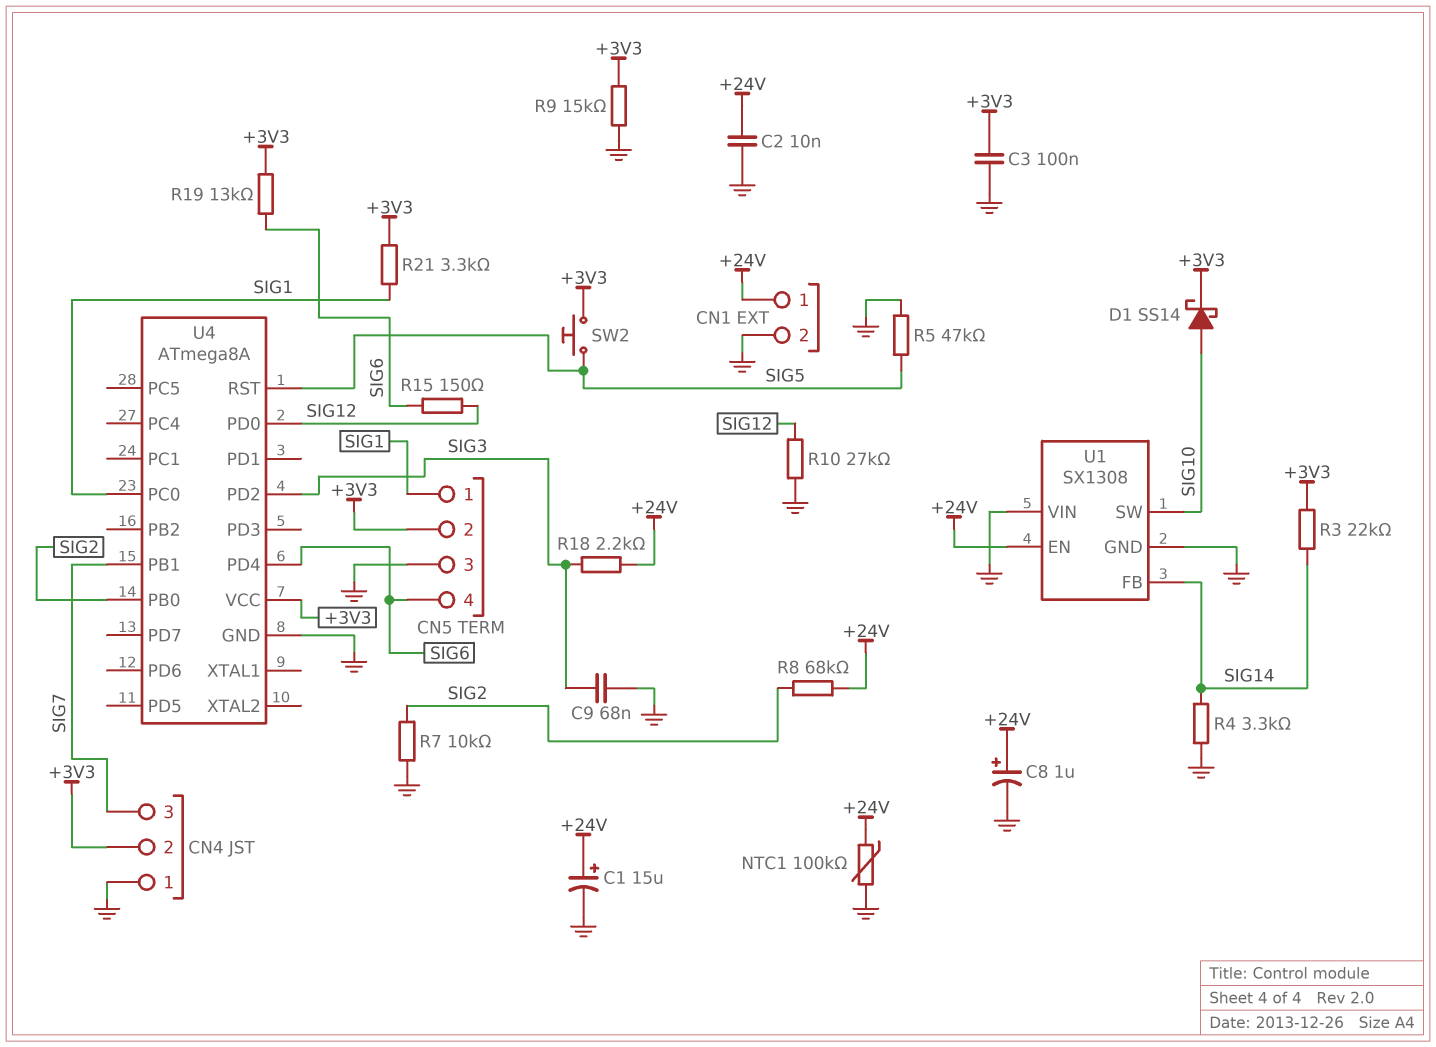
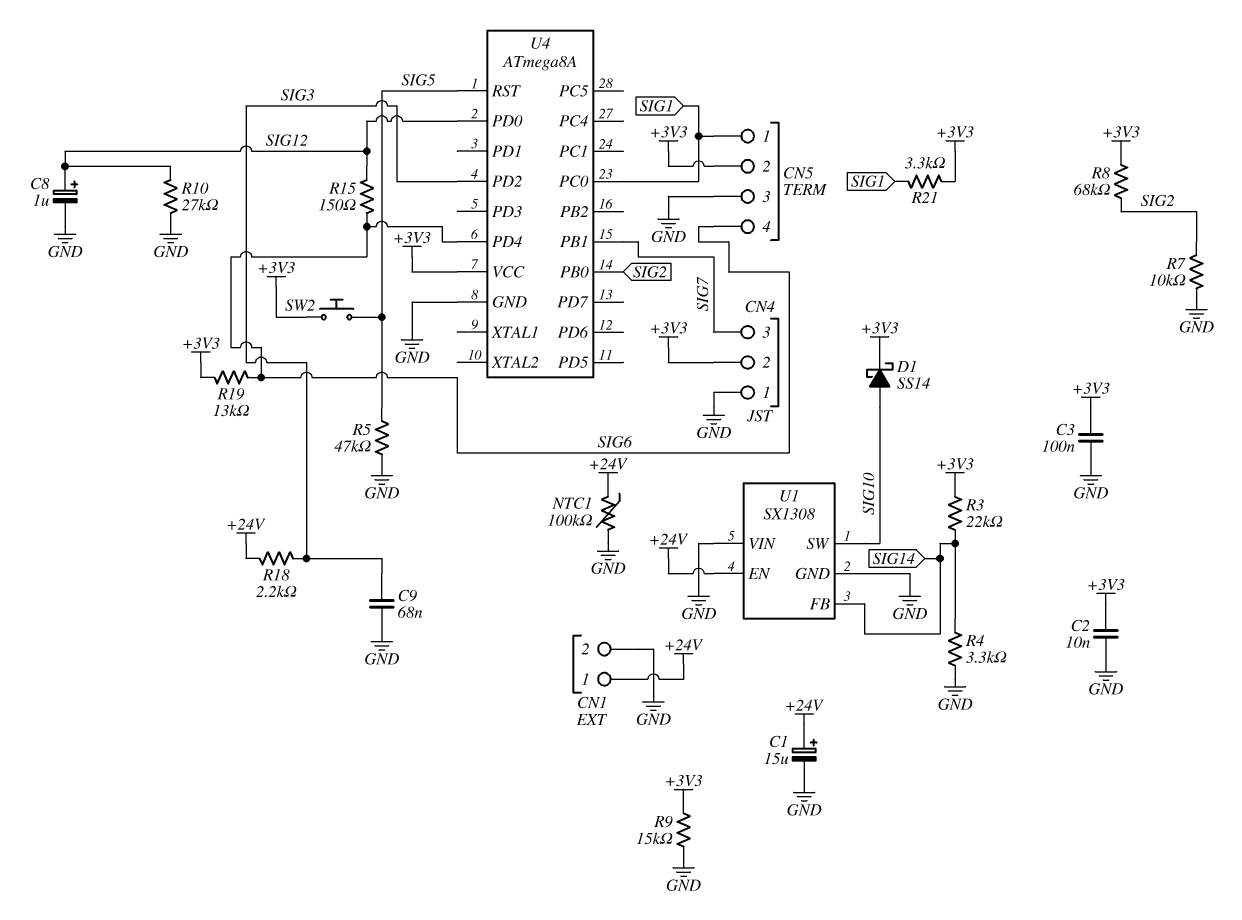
C2: 10nF (+24V, GND) -> 10nF (+3V3, GND)
C8: 1uF (plus +24V, minus GND) -> 1uF (plus SIG12, minus GND)
R8: 68k (+24V, SIG2) -> 68k (+3V3, SIG2)

